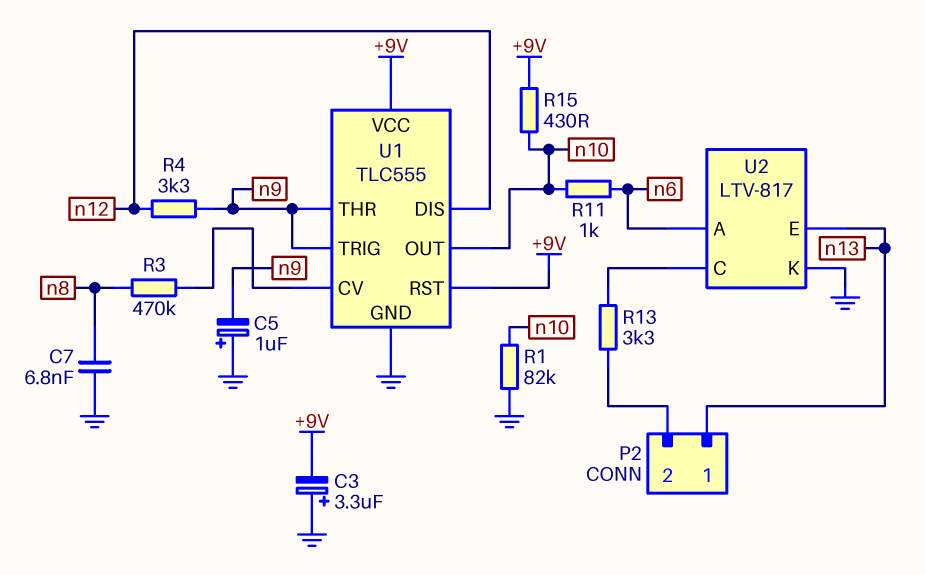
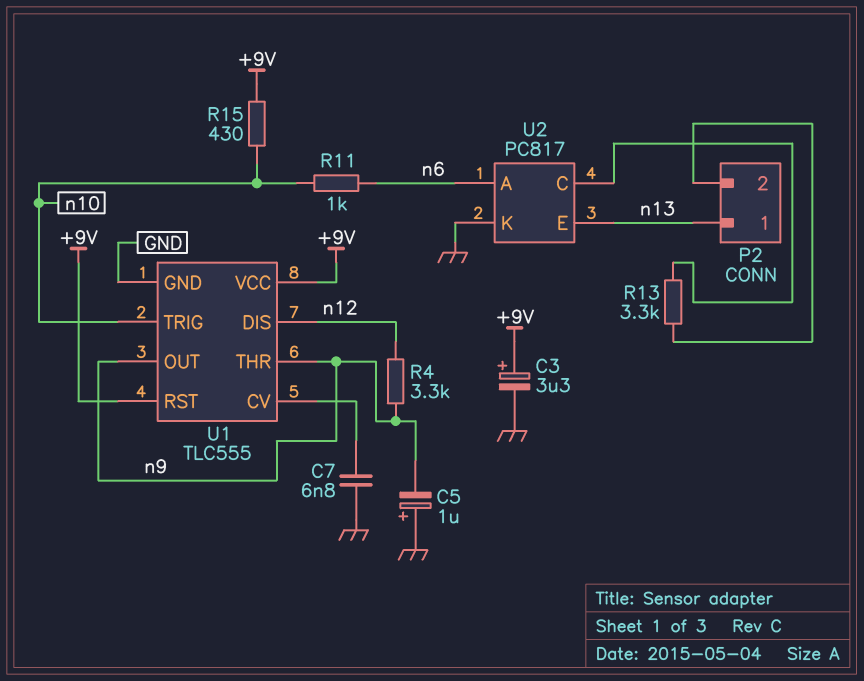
C3: 3.3uF (plus GND, minus +9V) -> 3.3uF (plus +9V, minus GND)
C7: 6.8nF (GND, n8) -> 6.8nF (GND, U1/CV)
R1: 82k (GND, n10) -> none
R3: 470k (U1/CV, n8) -> none
U1 pin OUT: n10 -> n9
U1 pin TRIG: n9 -> n10
U2: LTV-817 -> PC817

